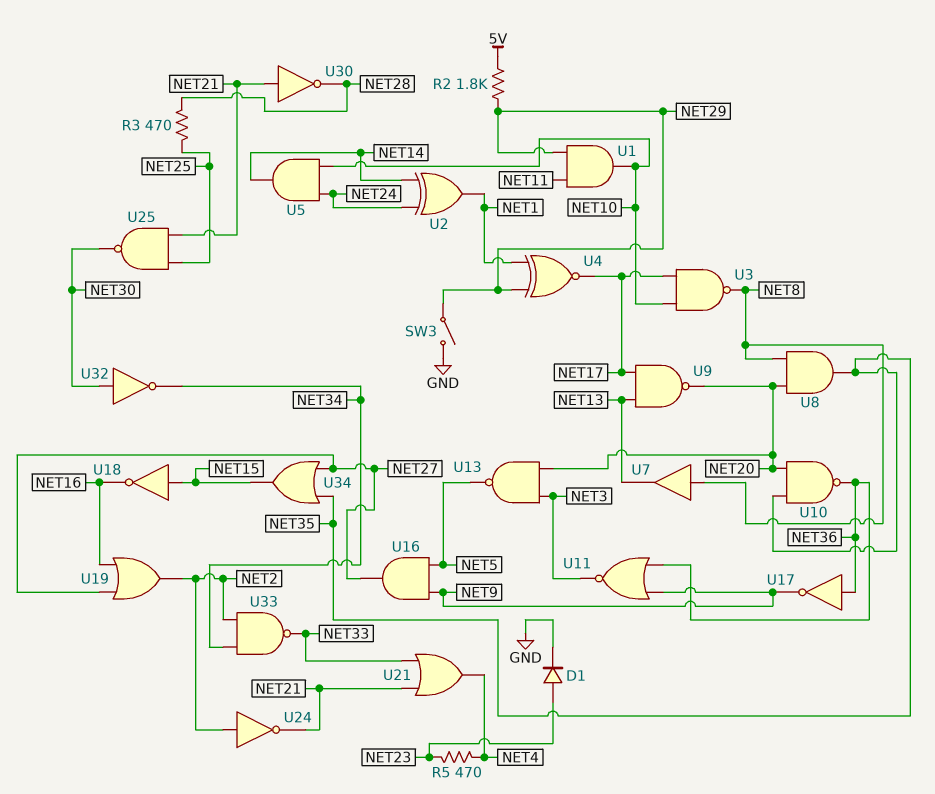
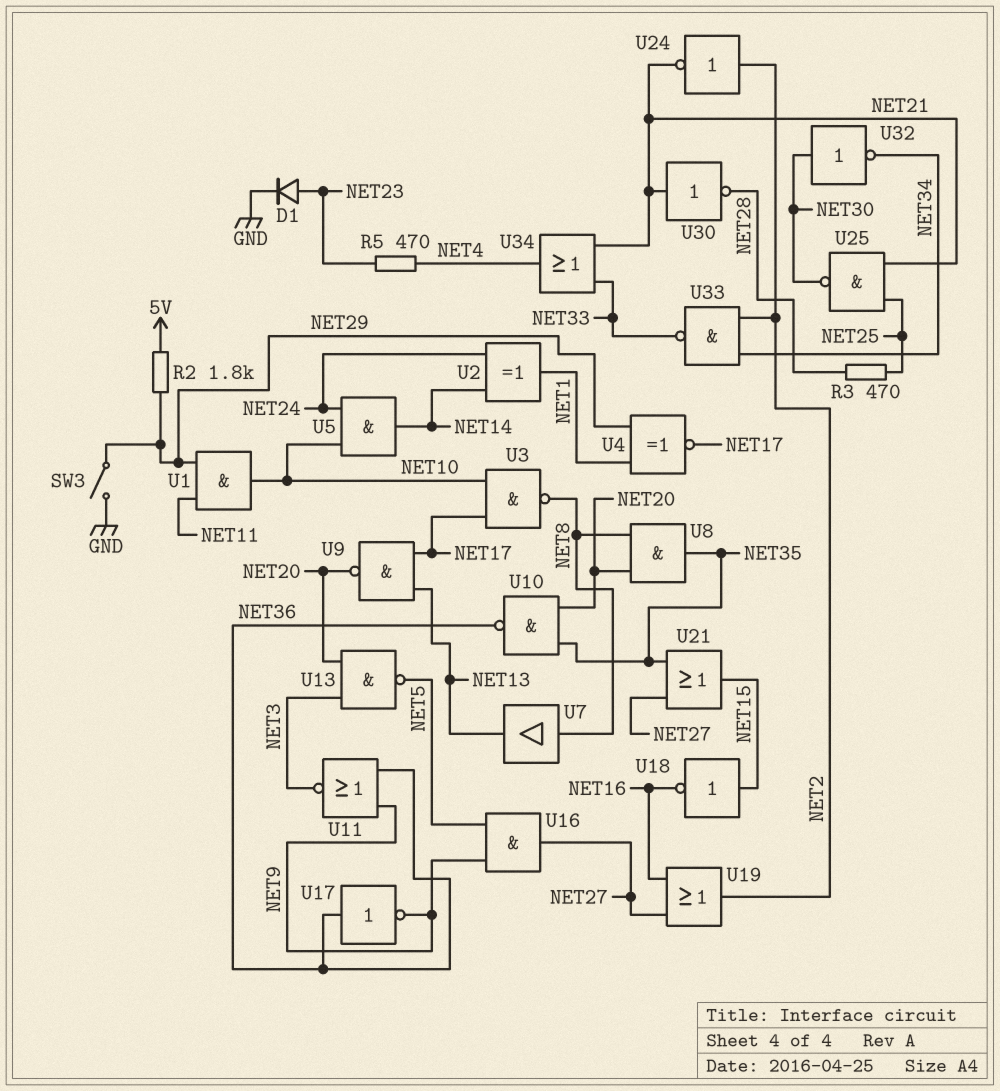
U21: OR (in NET21, in NET33, out NET4) -> OR (in NET27, in NET35, out NET15)
U34: OR (in NET27, in NET35, out NET15) -> OR (in NET21, in NET33, out NET4)

